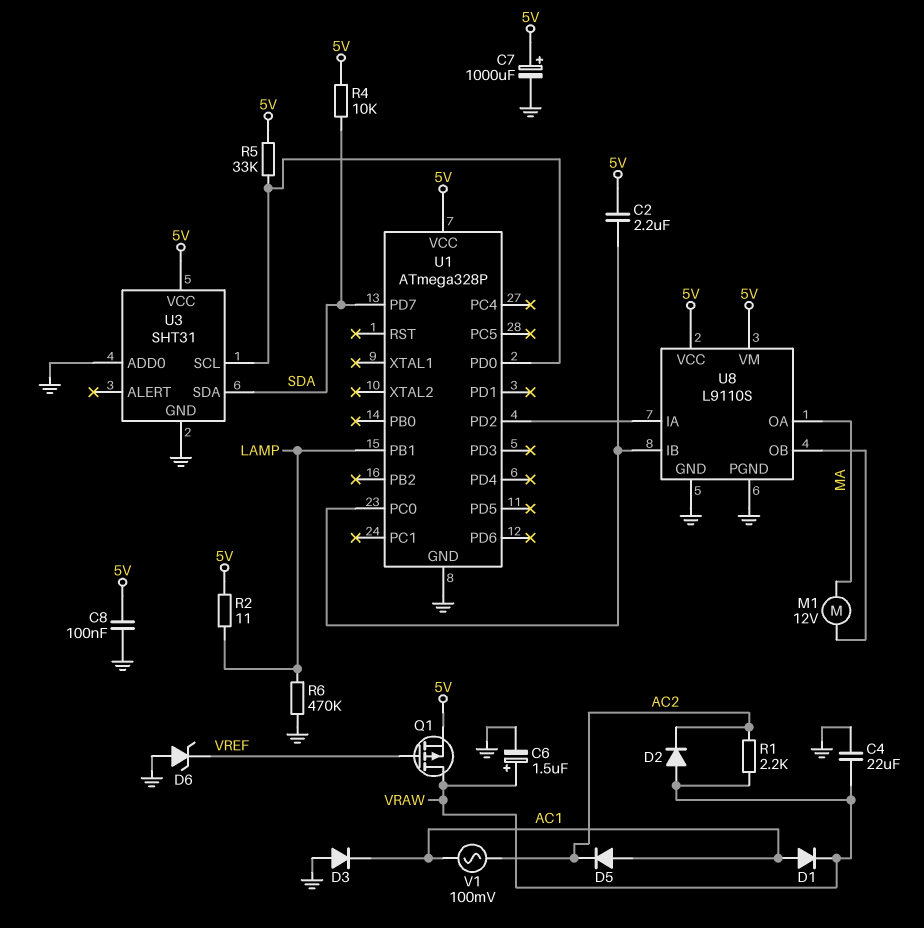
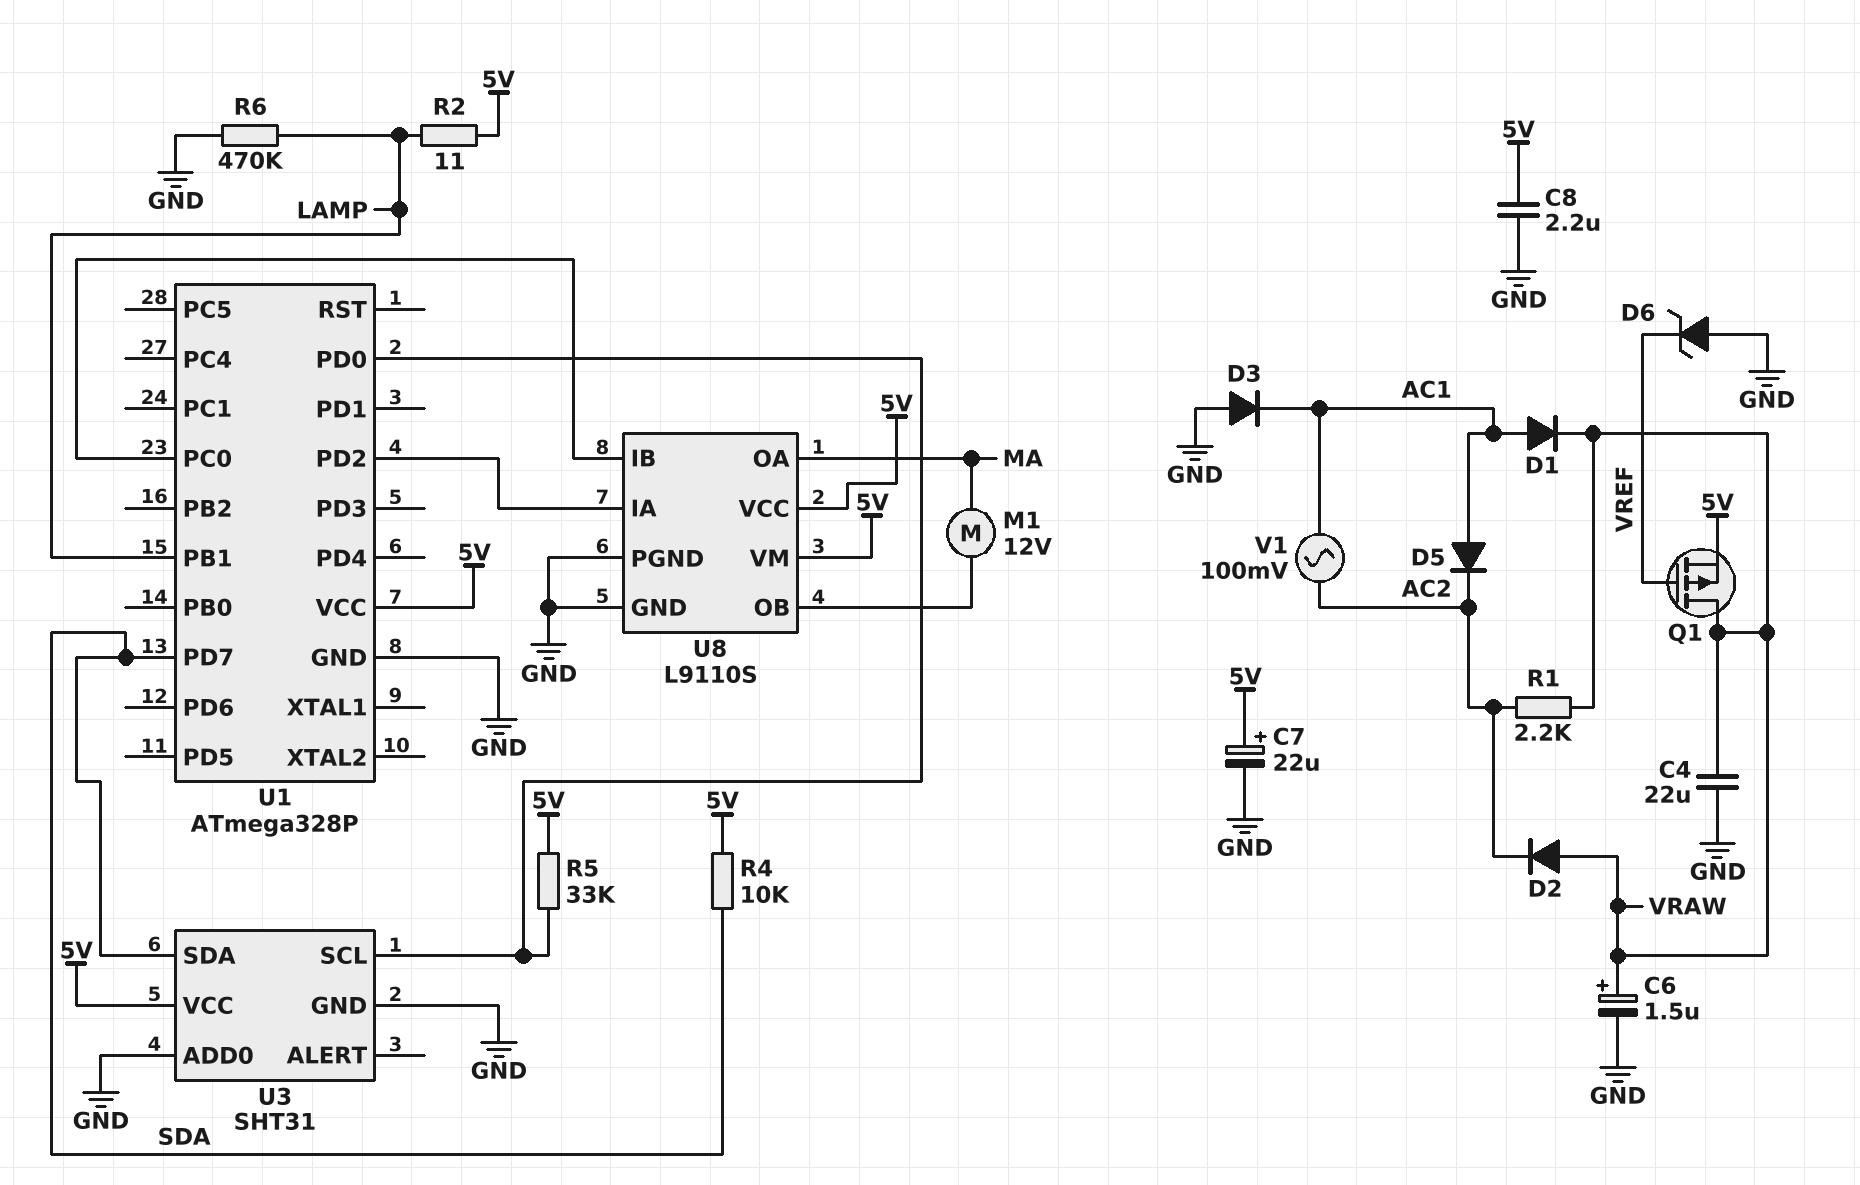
C2: 2.2uF (5V, U1/PC0) -> none
C7: 1000uF (plus 5V, minus GND) -> 22uF (plus 5V, minus GND)
C8: 100nF (5V, GND) -> 2.2uF (5V, GND)

